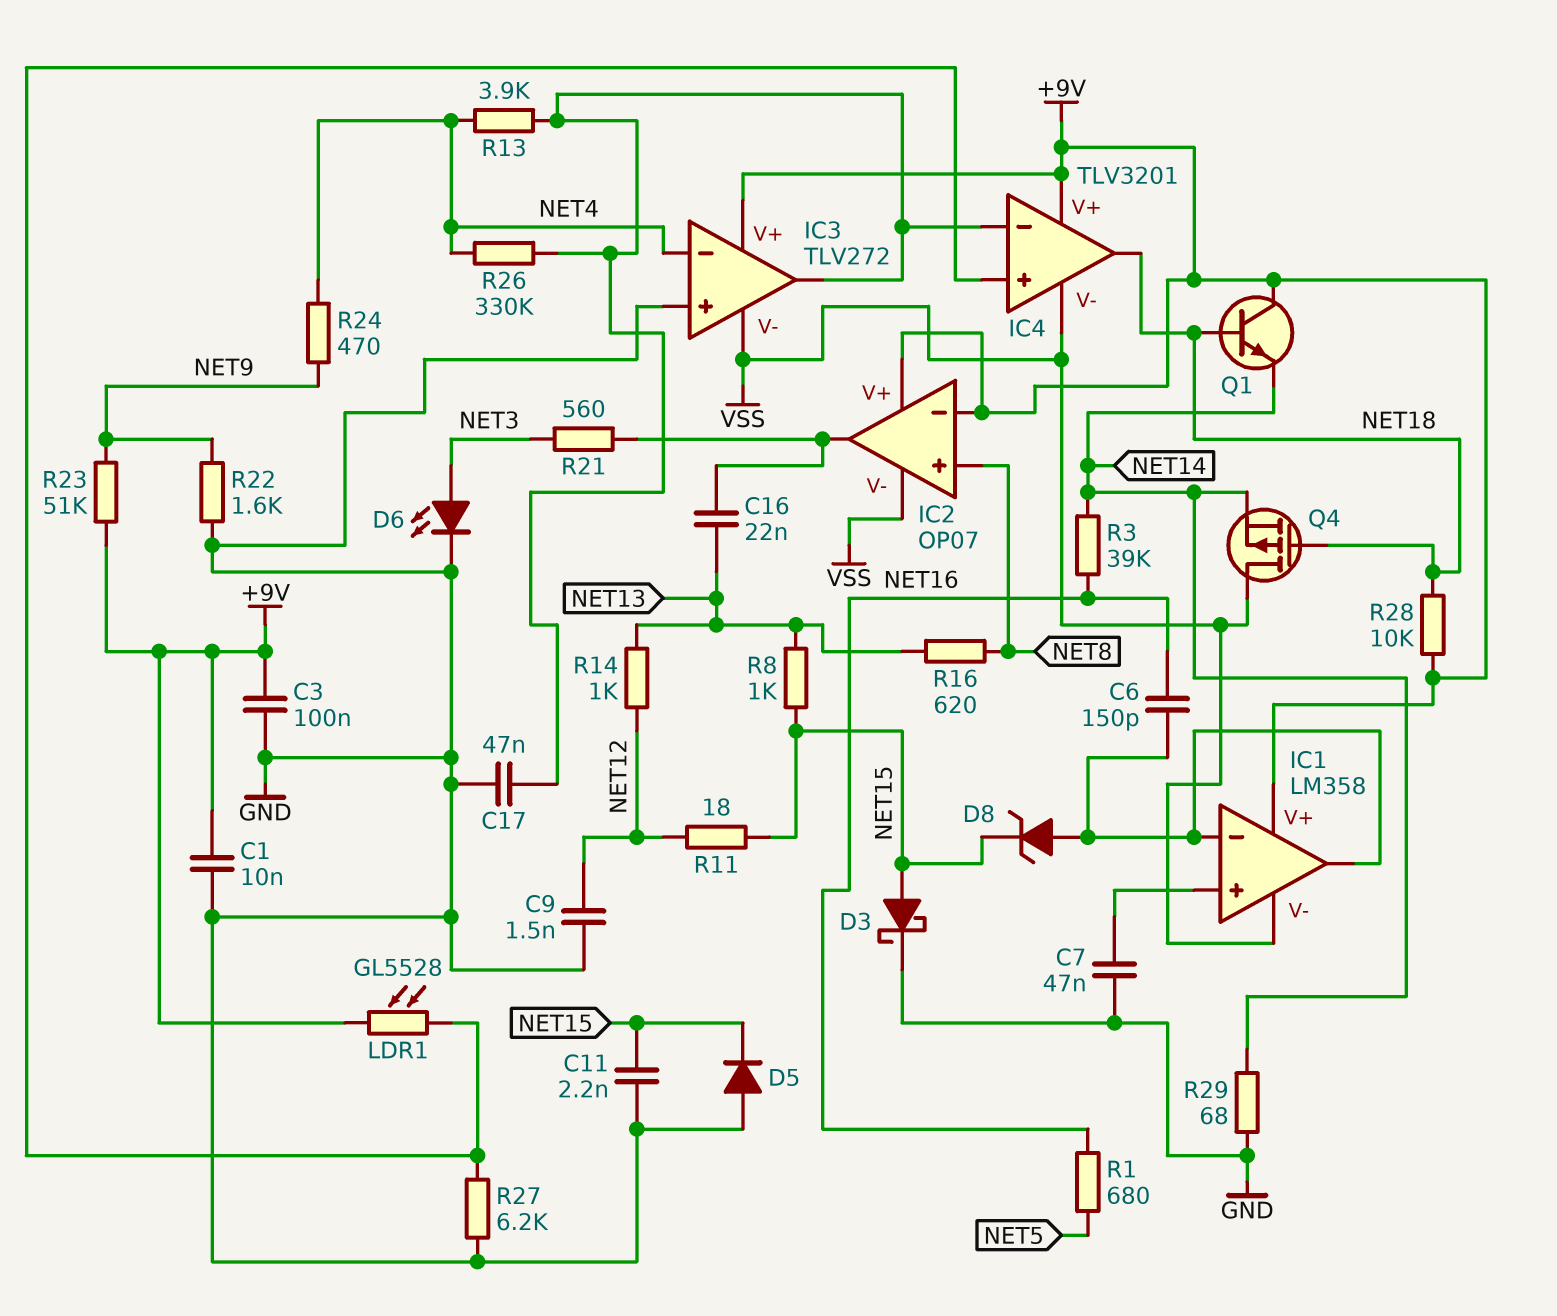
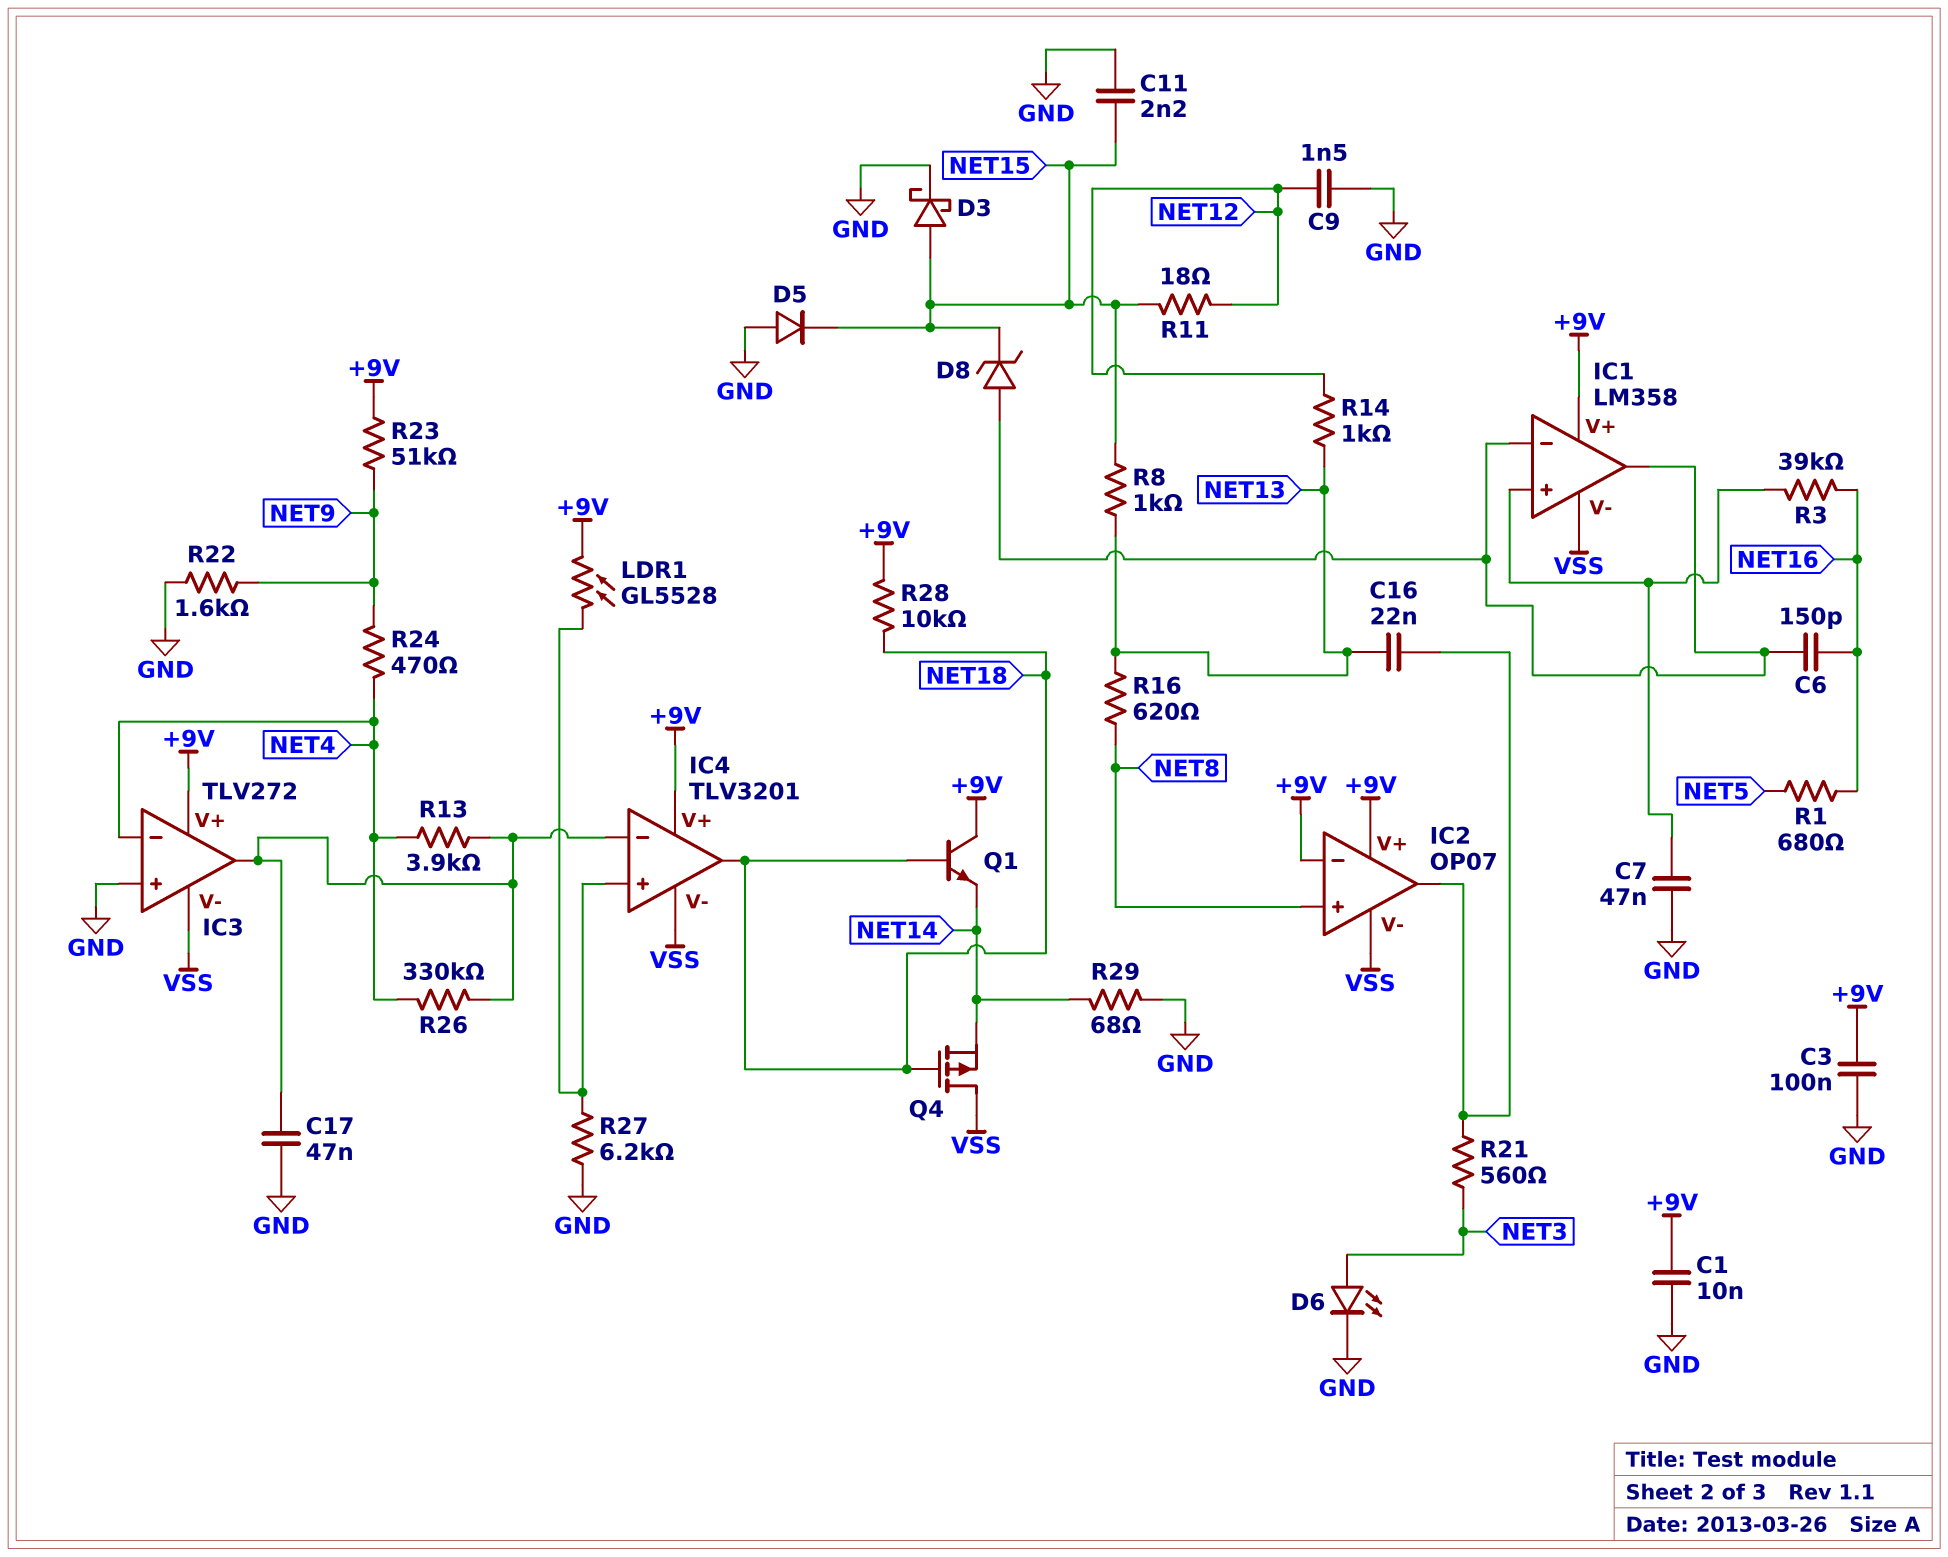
R3: 39k (NET14, NET16) -> 39k (IC1/in+, NET16)

